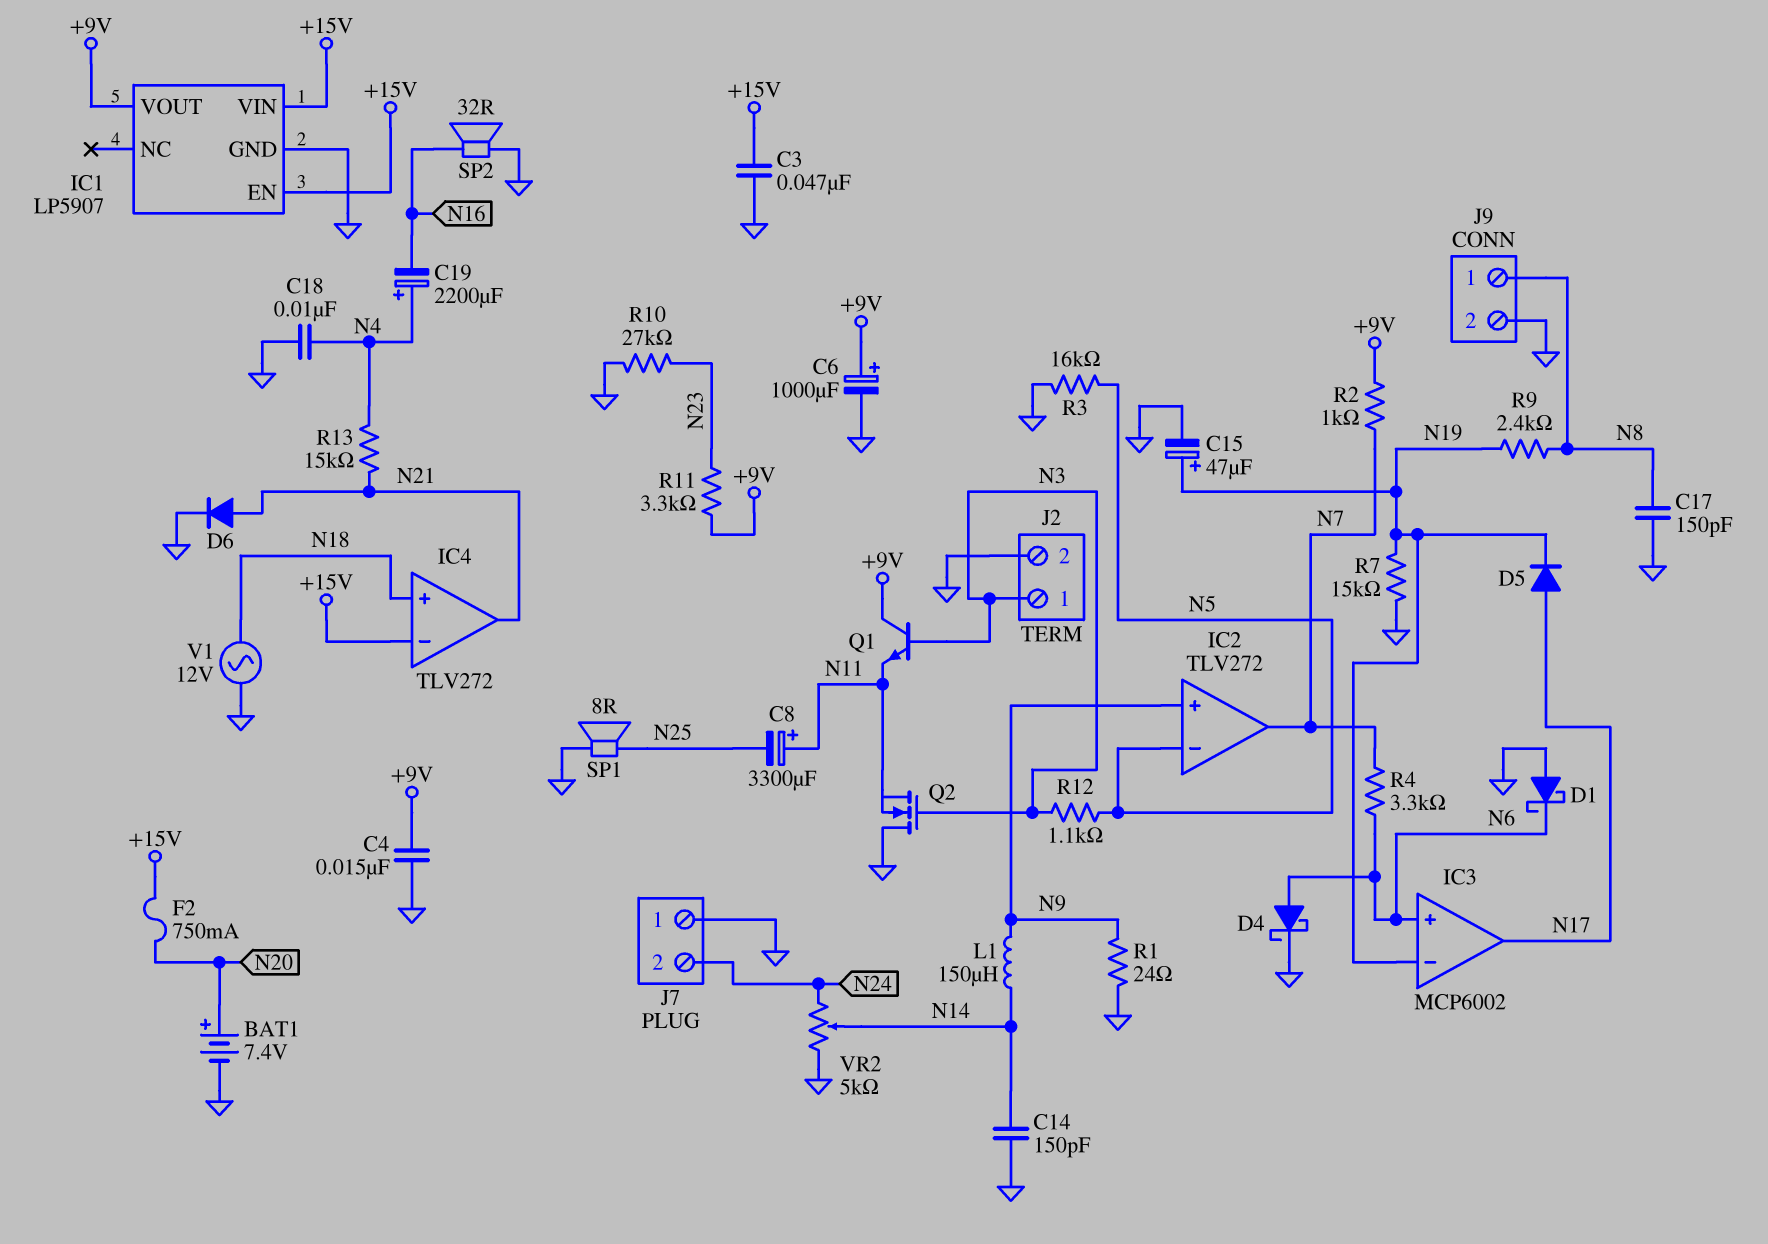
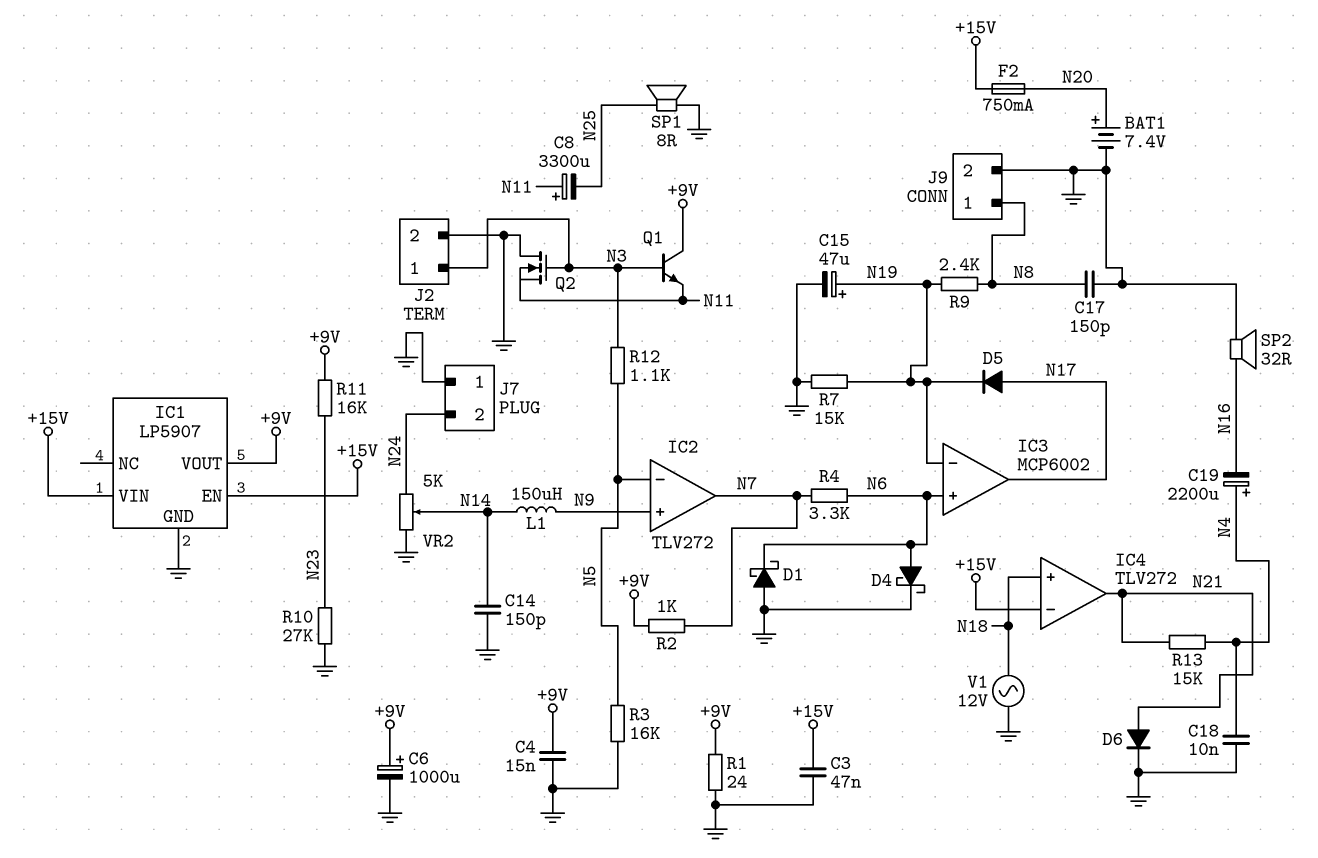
R1: 24 (GND, N9) -> 24 (+9V, GND)
R11: 3.3k (+9V, N23) -> 16k (+9V, N23)

